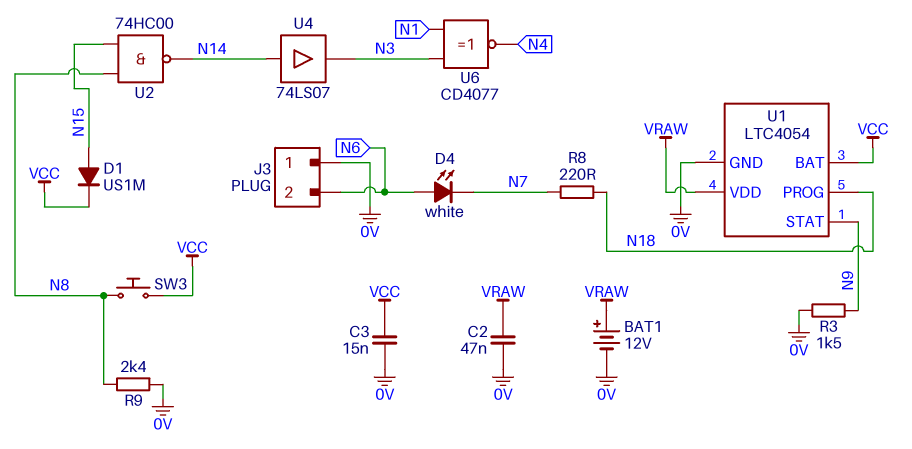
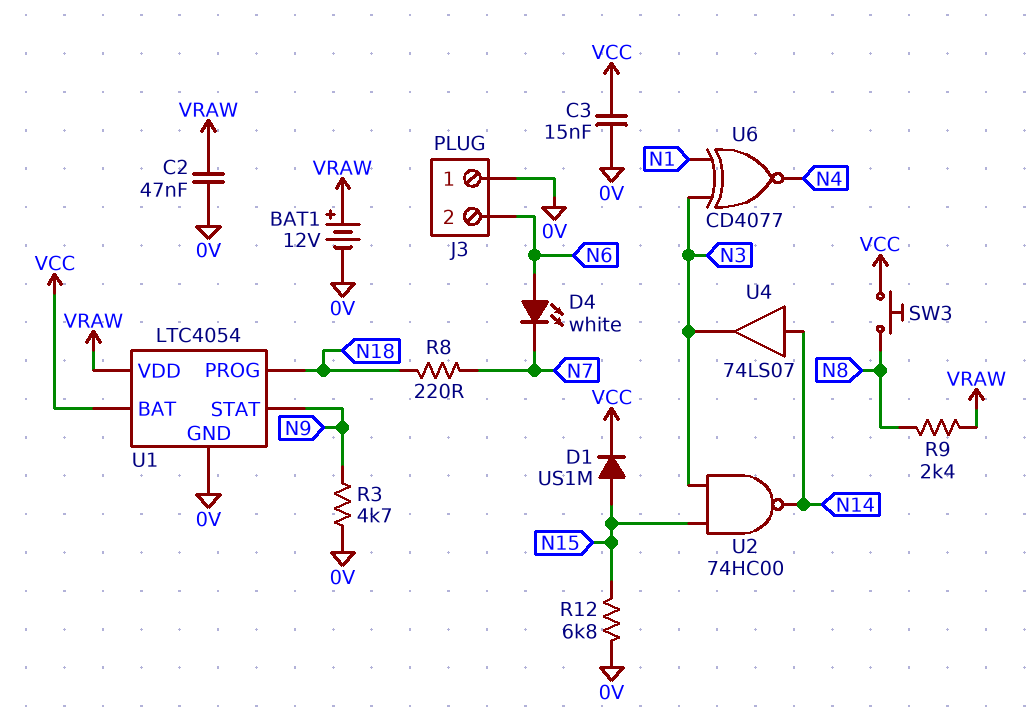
R3: 1.5k (0V, N9) -> 4.7k (0V, N9)
R9: 2.4k (0V, N8) -> 2.4k (N8, VRAW)
R12: none -> 6.8k (0V, N15)
U2: NAND 74HC00 (in N8, in N15, out N14) -> NAND 74HC00 (in N3, in N15, out N14)

